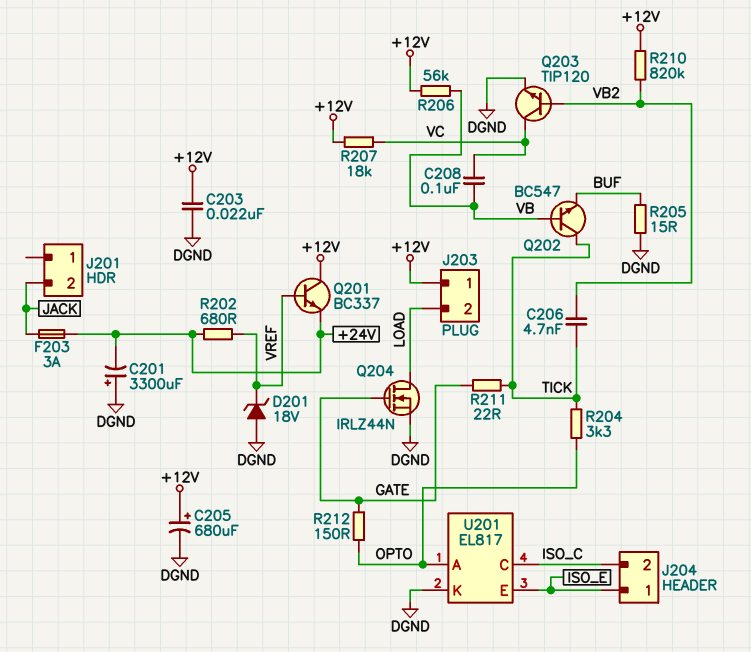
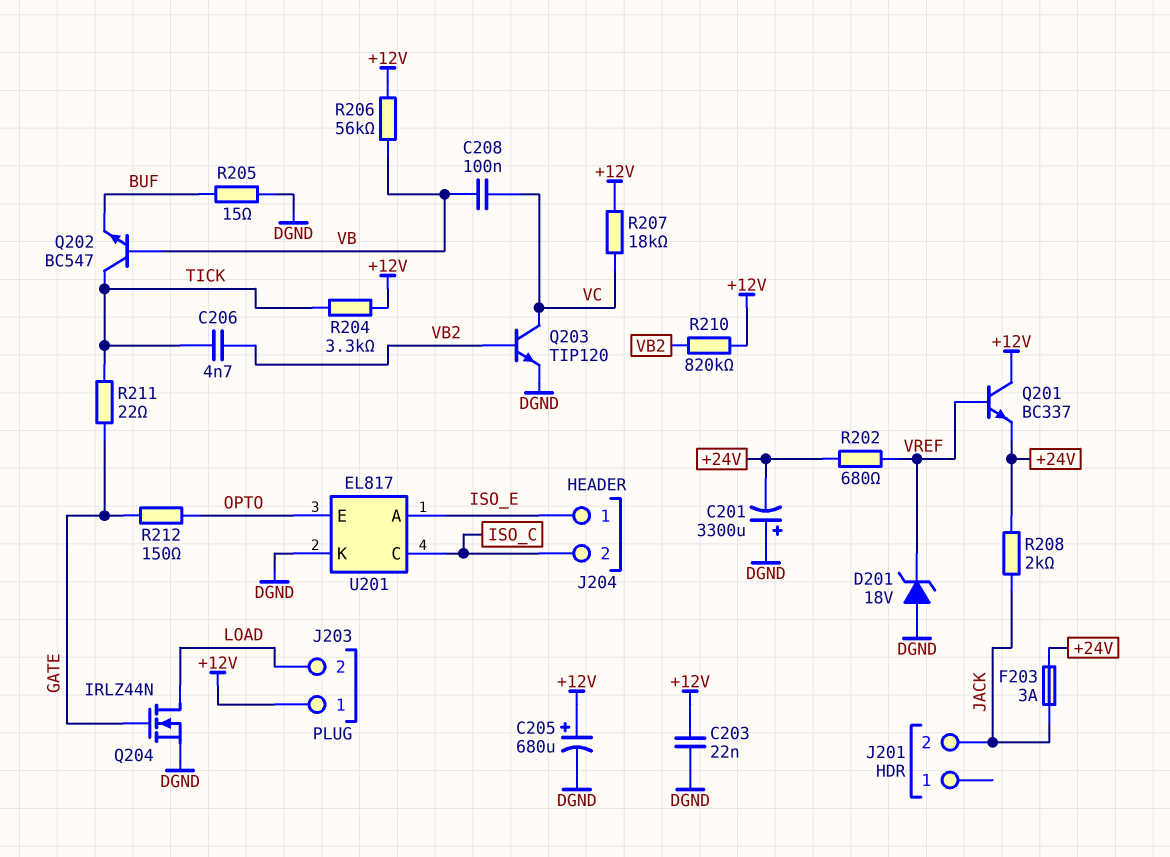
R204: 3.3k (OPTO, TICK) -> 3.3k (+12V, TICK)
R208: none -> 2k (+24V, JACK)
U201 pin A: OPTO -> ISO_E
U201 pin E: ISO_E -> OPTO

